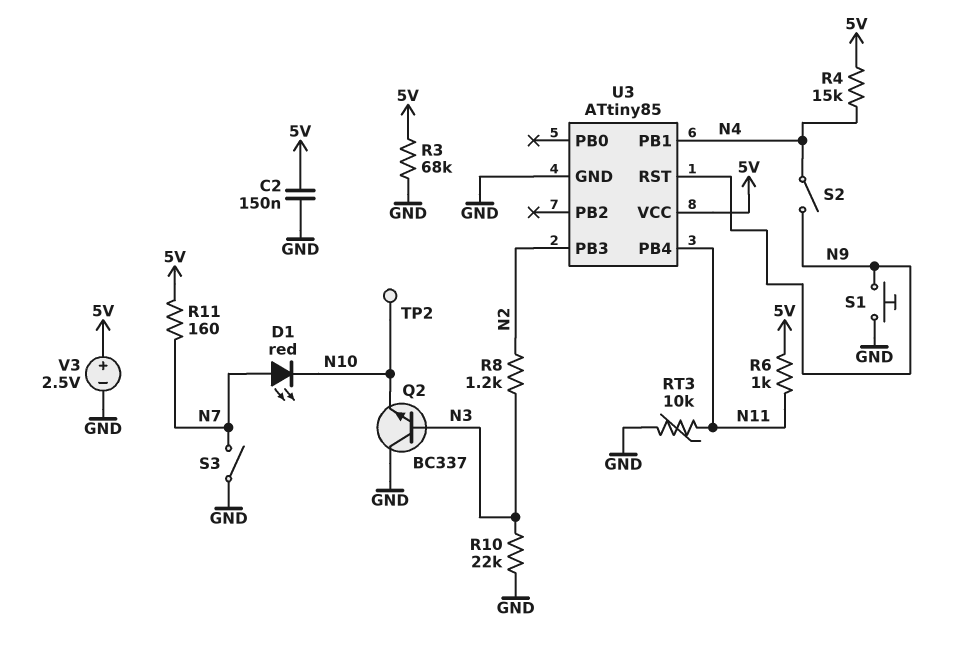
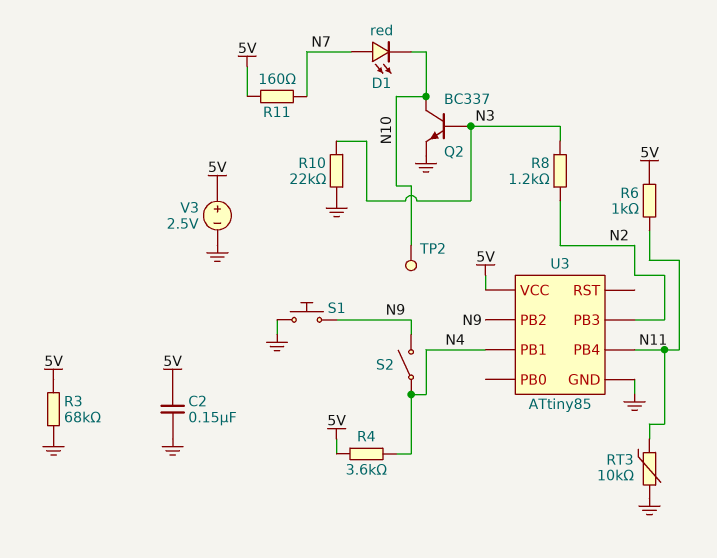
Q2: NPN BC337 (B N3, C GND, E N10) -> NPN BC337 (B N3, C N10, E GND)
R4: 15k (5V, N4) -> 3.6k (5V, N4)
S3: switch (GND, N7) -> none
U3 pin PB2: none -> N9
U3 pin RST: N9 -> none

